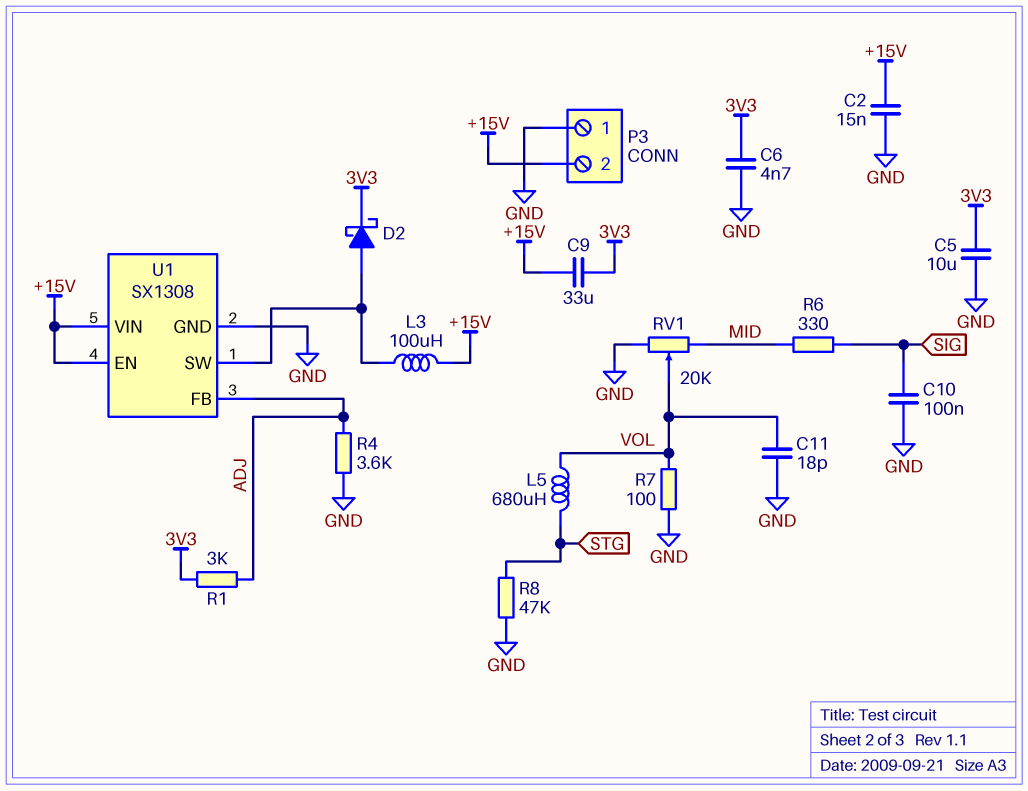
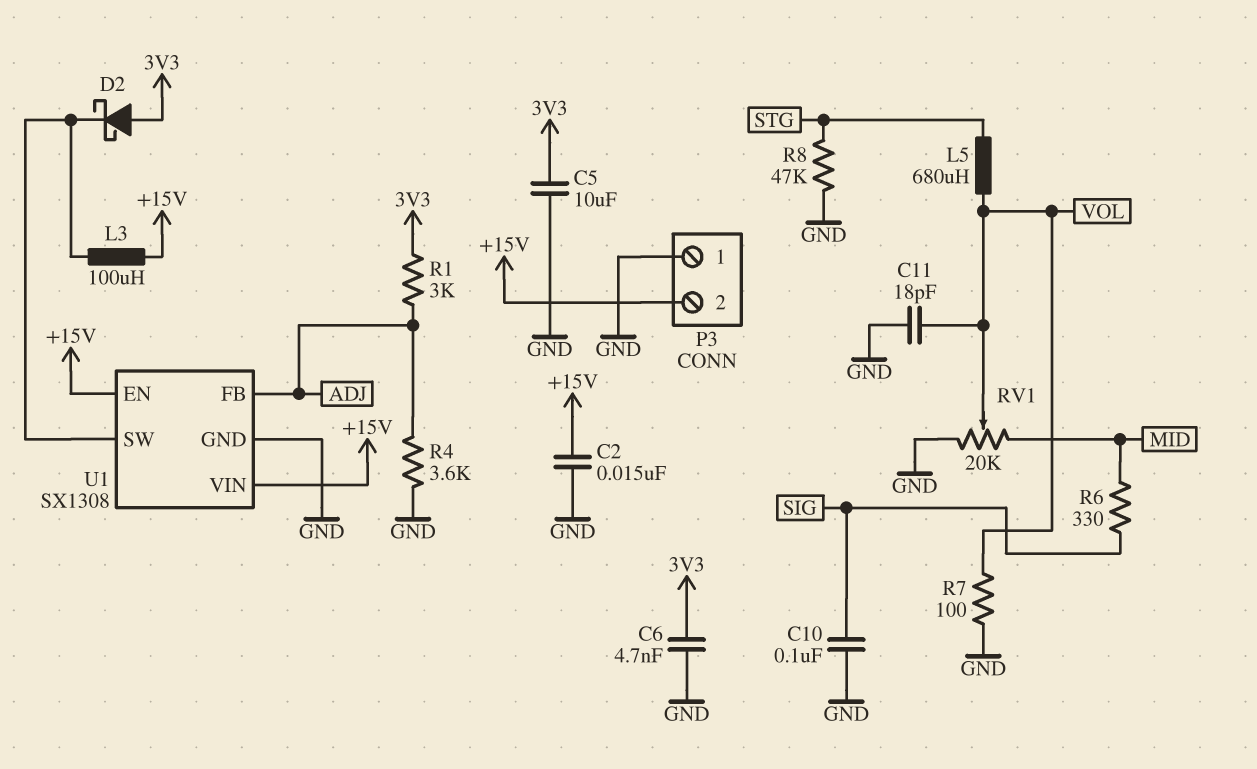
C9: 33uF (+15V, 3V3) -> none
D2: schottky (A U1/SW, K 3V3) -> schottky (A 3V3, K U1/SW)

